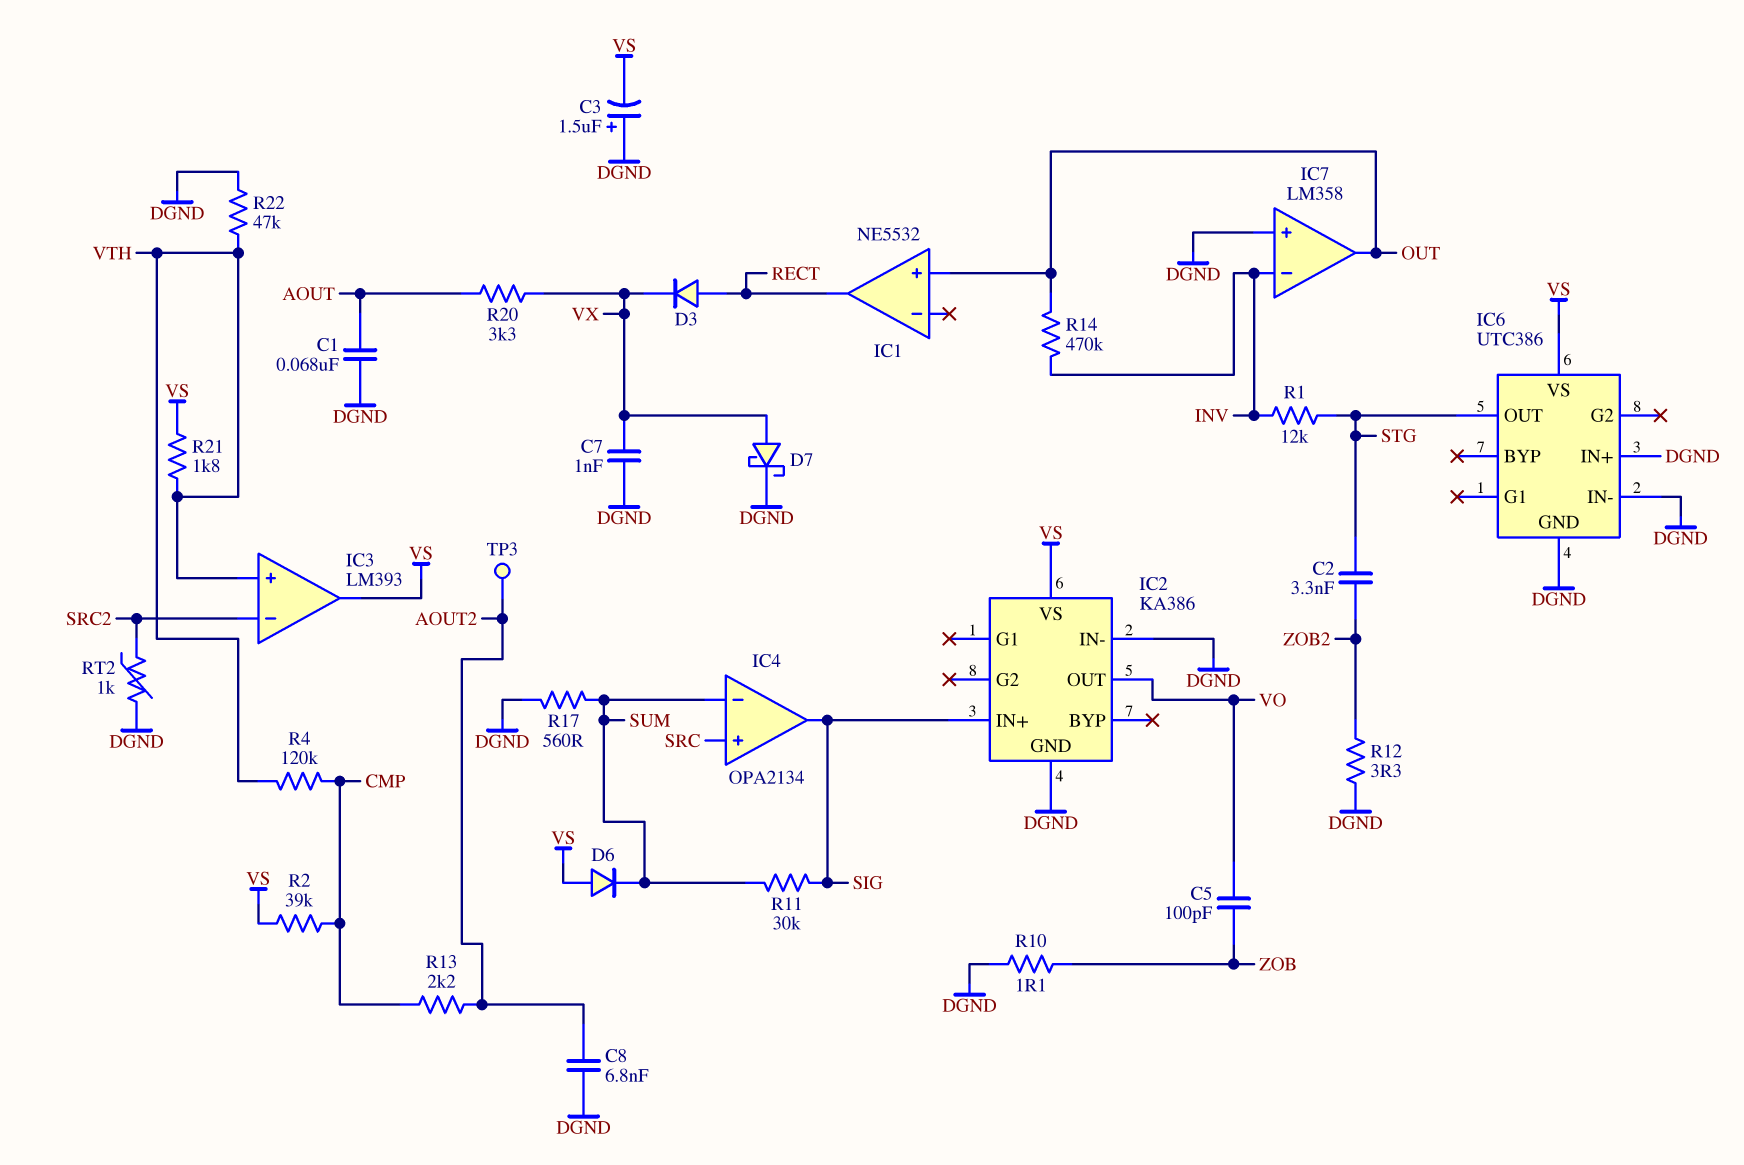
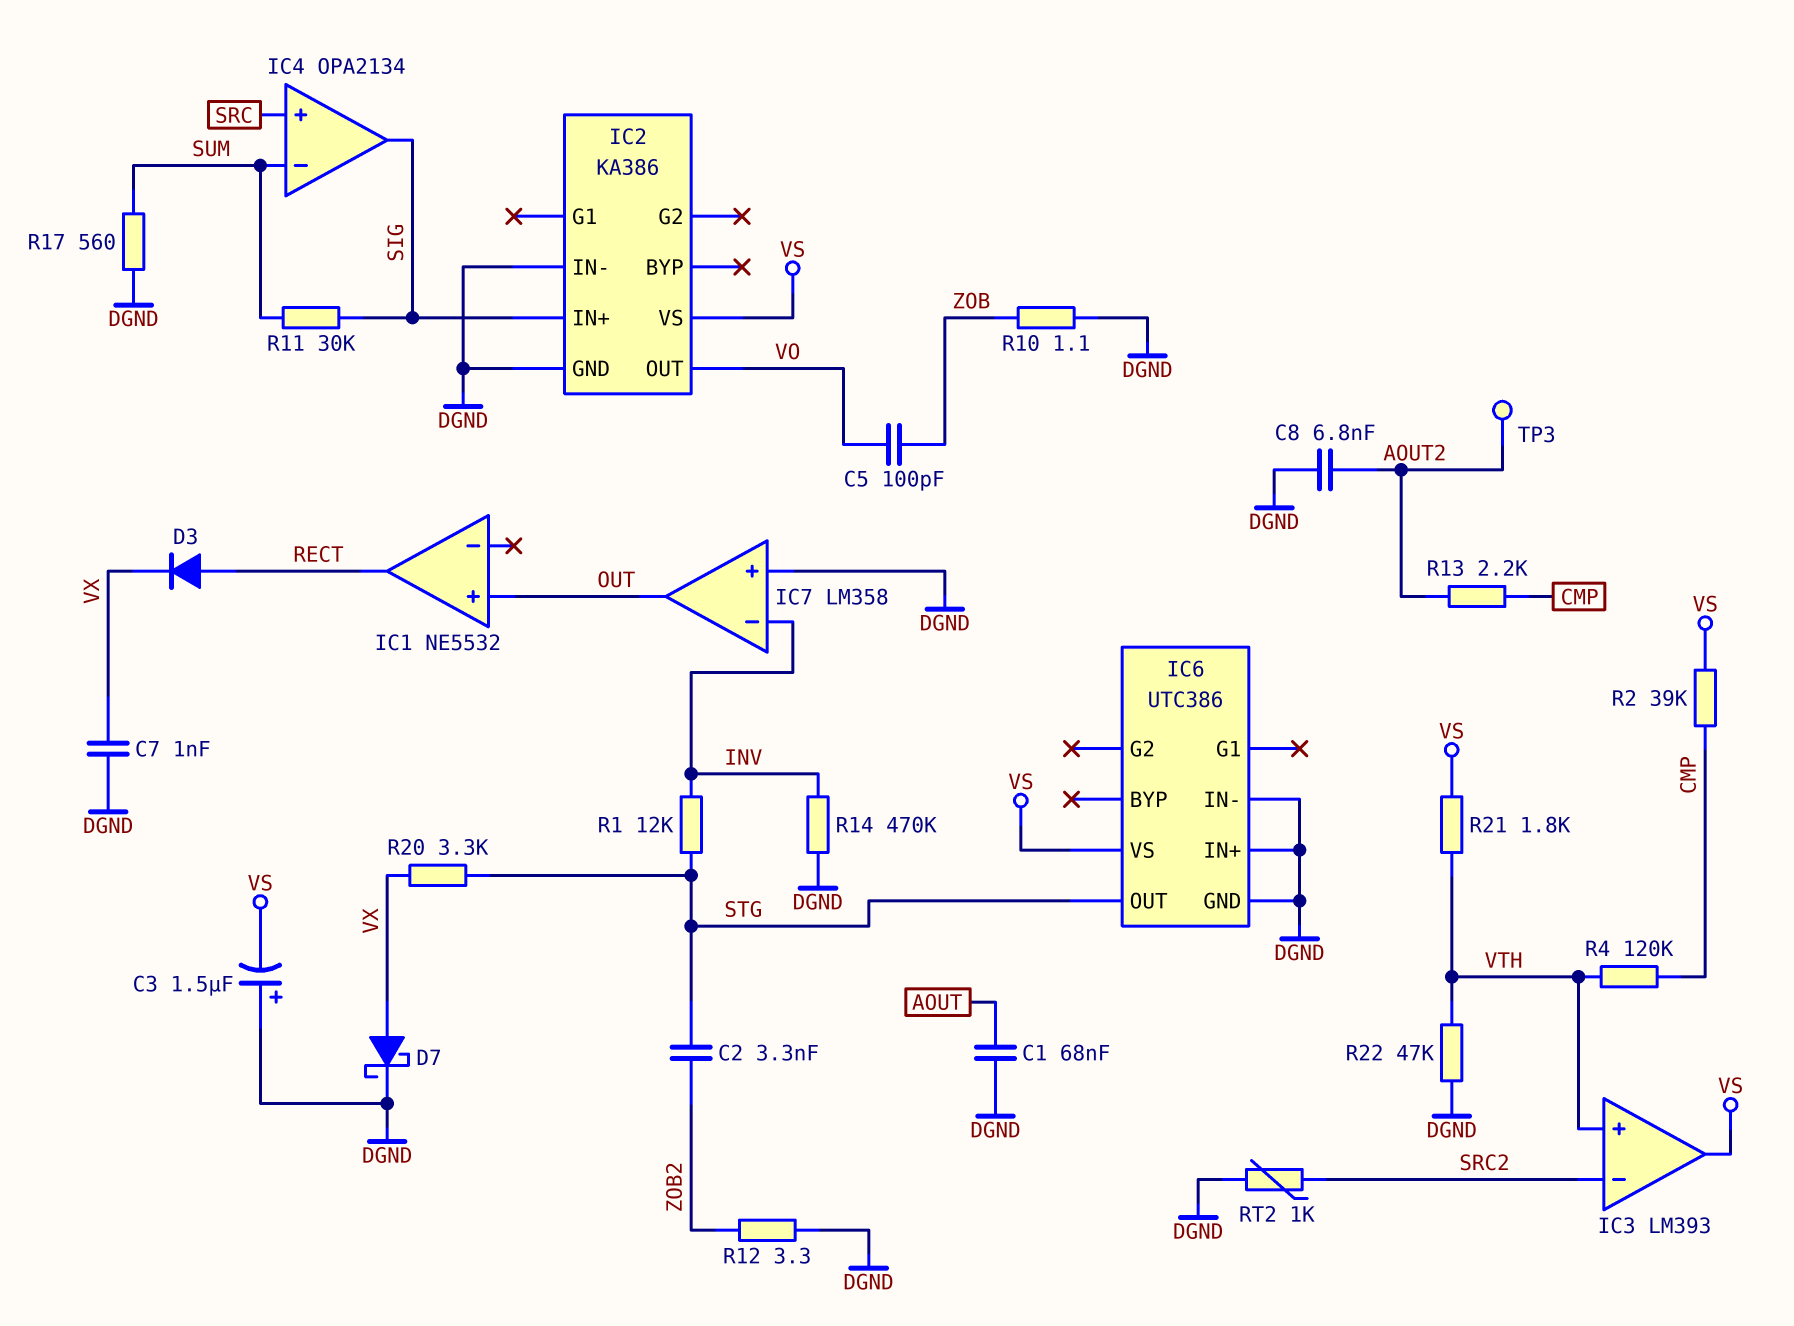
D6: diode (A VS, K SUM) -> none
R14: 470k (INV, OUT) -> 470k (DGND, INV)
R20: 3.3k (AOUT, VX) -> 3.3k (STG, VX)

